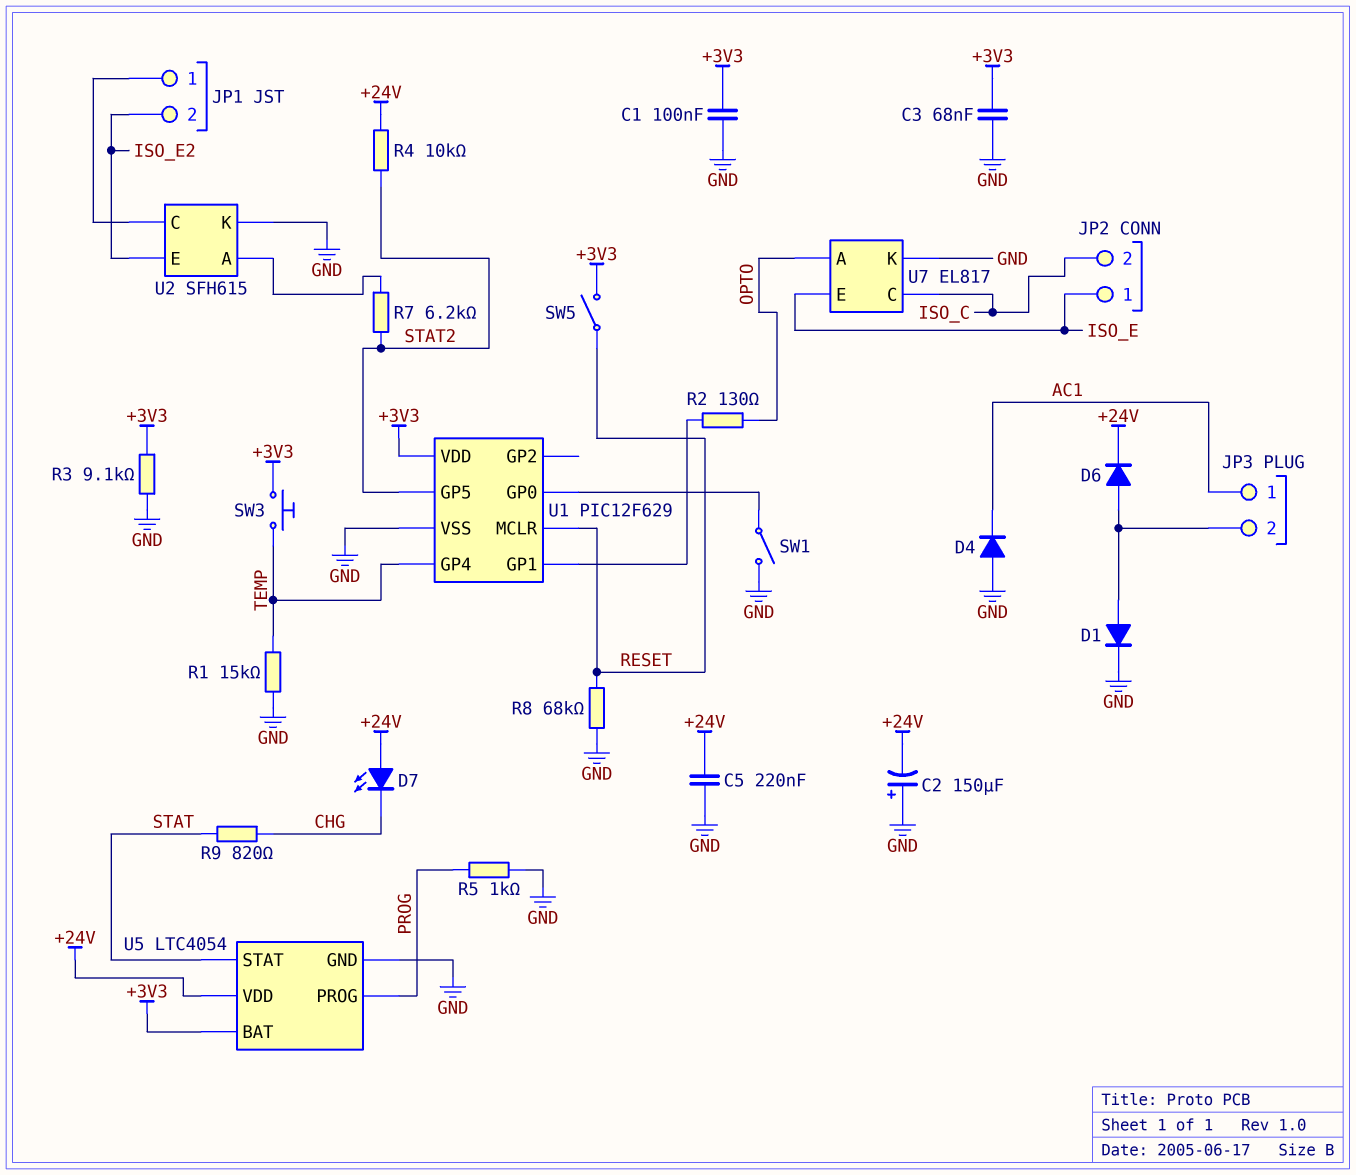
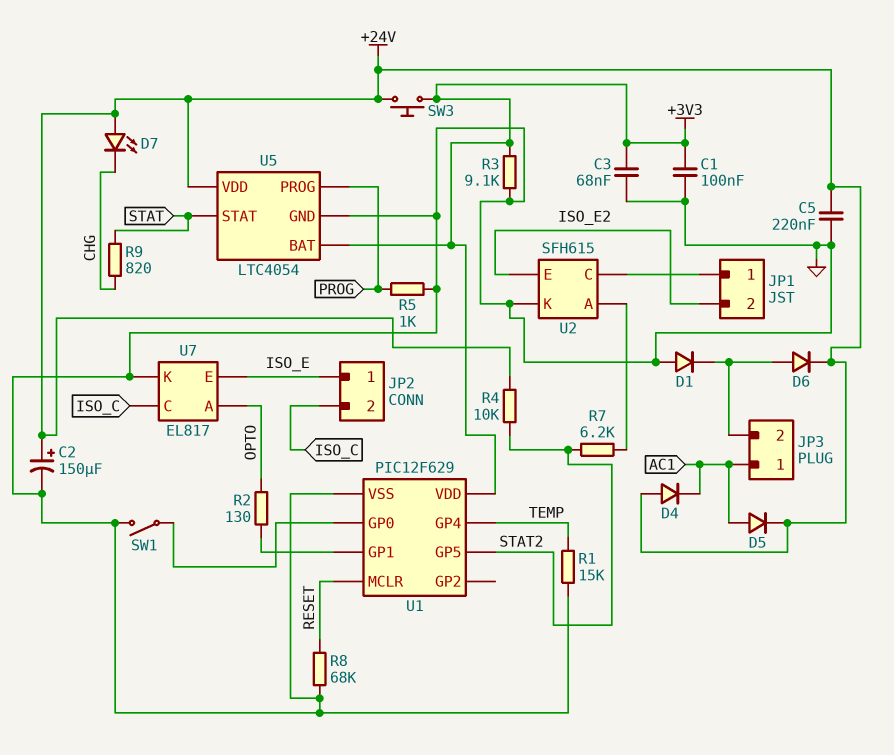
C2: 150uF (plus GND, minus +24V) -> 150uF (plus +24V, minus GND)
D1: diode (A JP3/2, K GND) -> diode (A GND, K JP3/2)
D4: diode (A GND, K AC1) -> diode (A +24V, K AC1)
D5: none -> diode (A AC1, K +24V)
SW3: button (+3V3, TEMP) -> button (+3V3, +24V)
SW5: switch (+3V3, RESET) -> none

